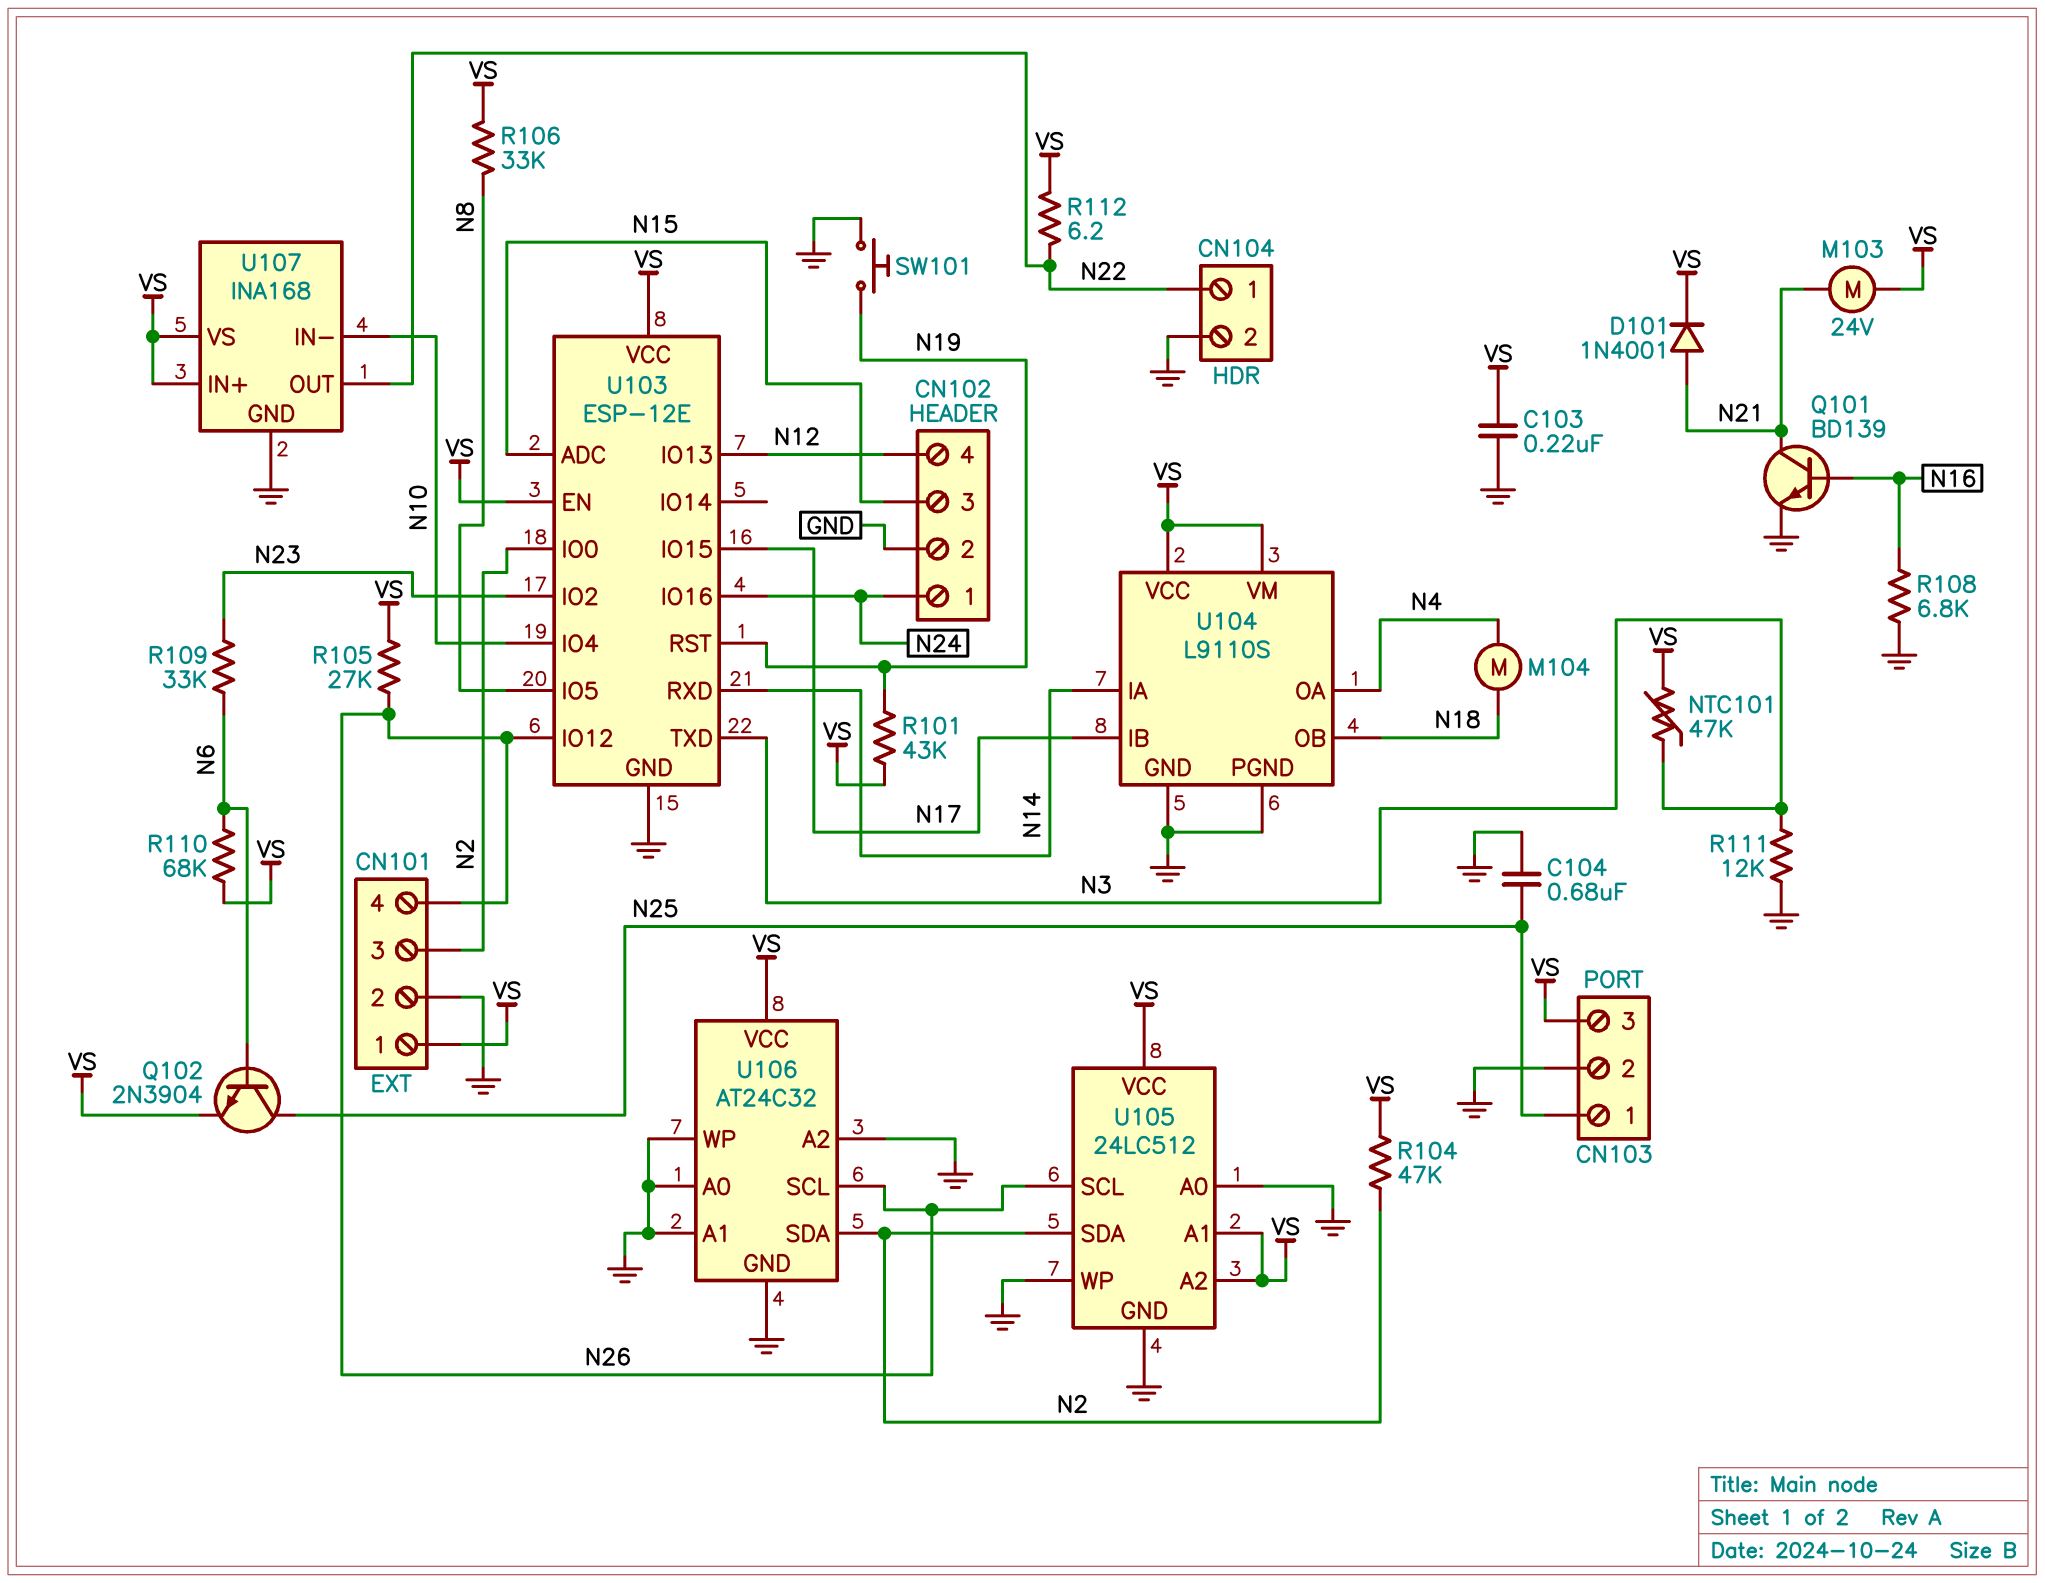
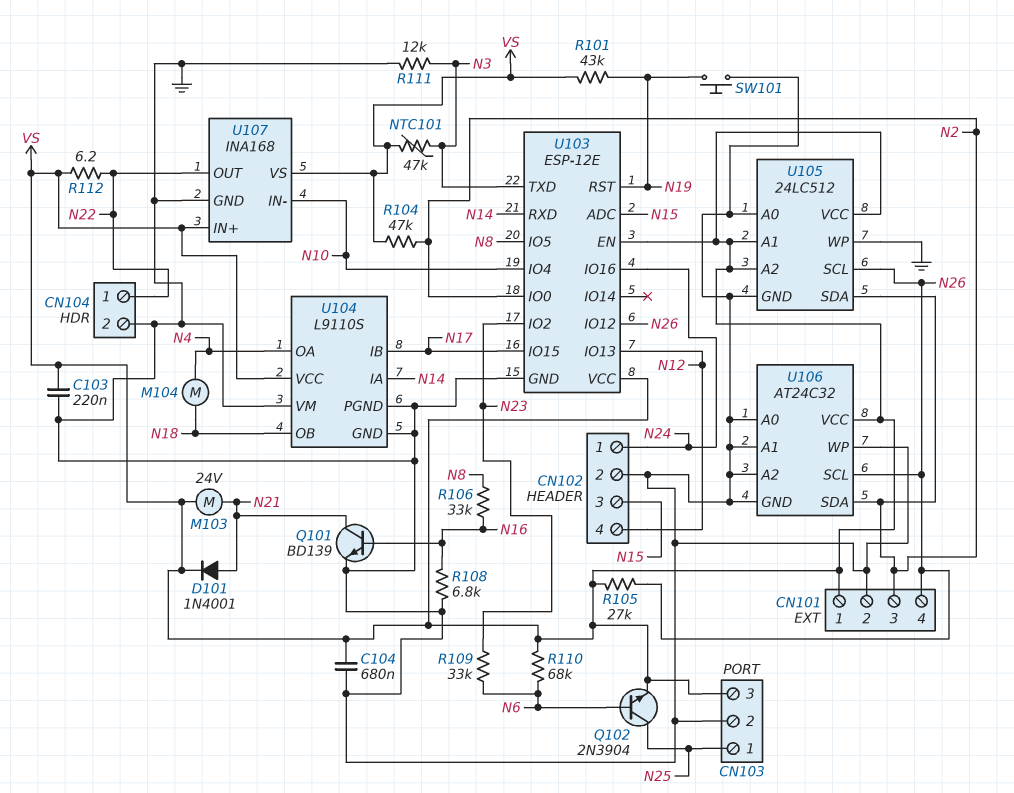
C104: 680nF (GND, N25) -> 680nF (GND, VS)
R106: 33k (N8, VS) -> 33k (N8, N16)
U104 pin VM: VS -> GND

